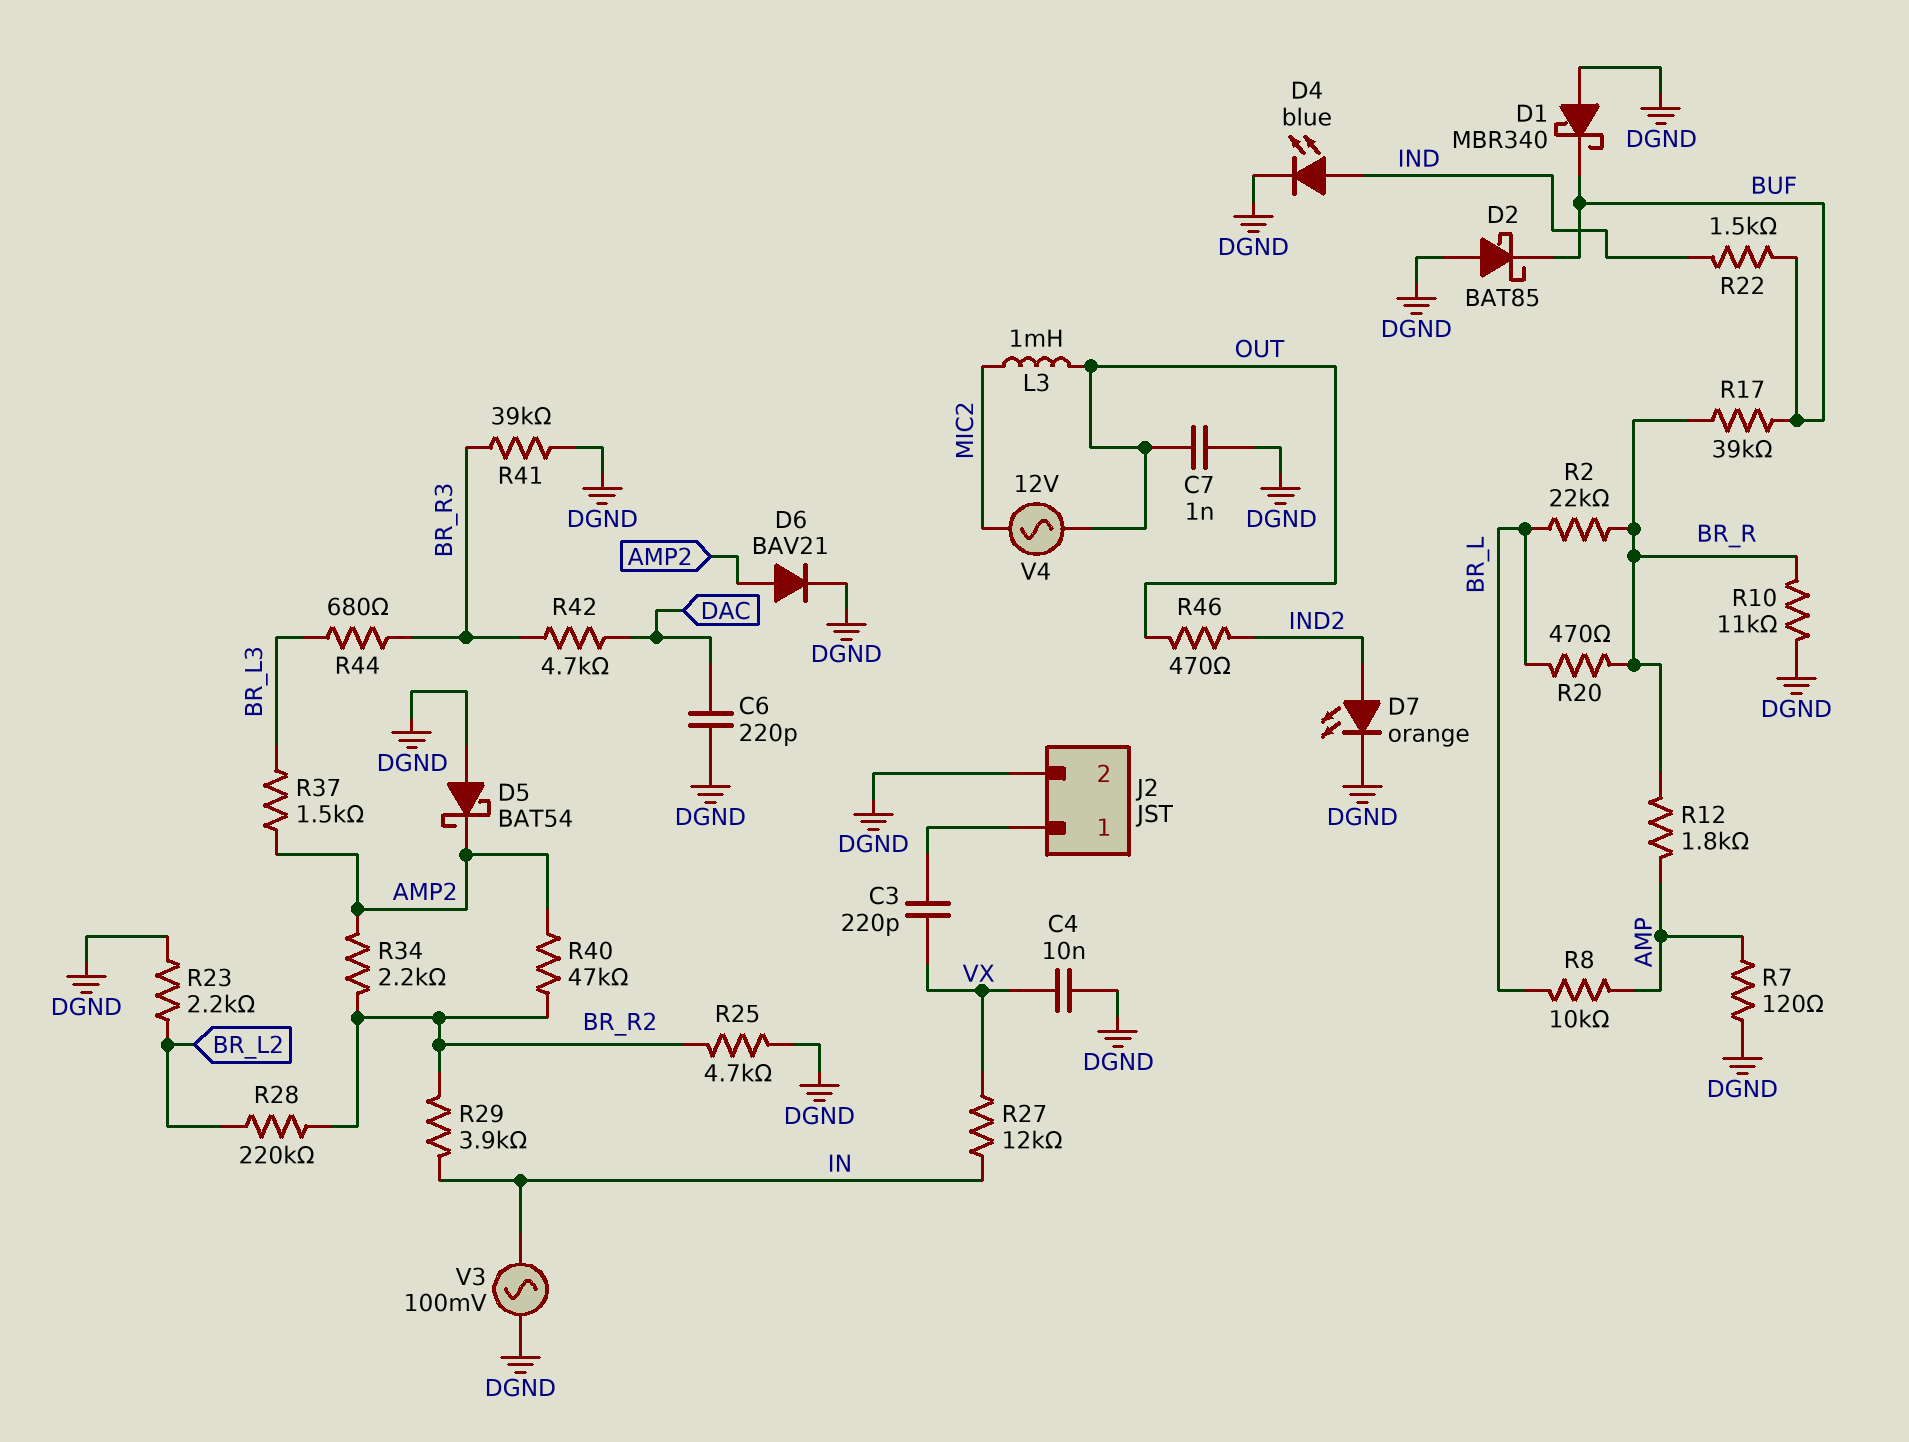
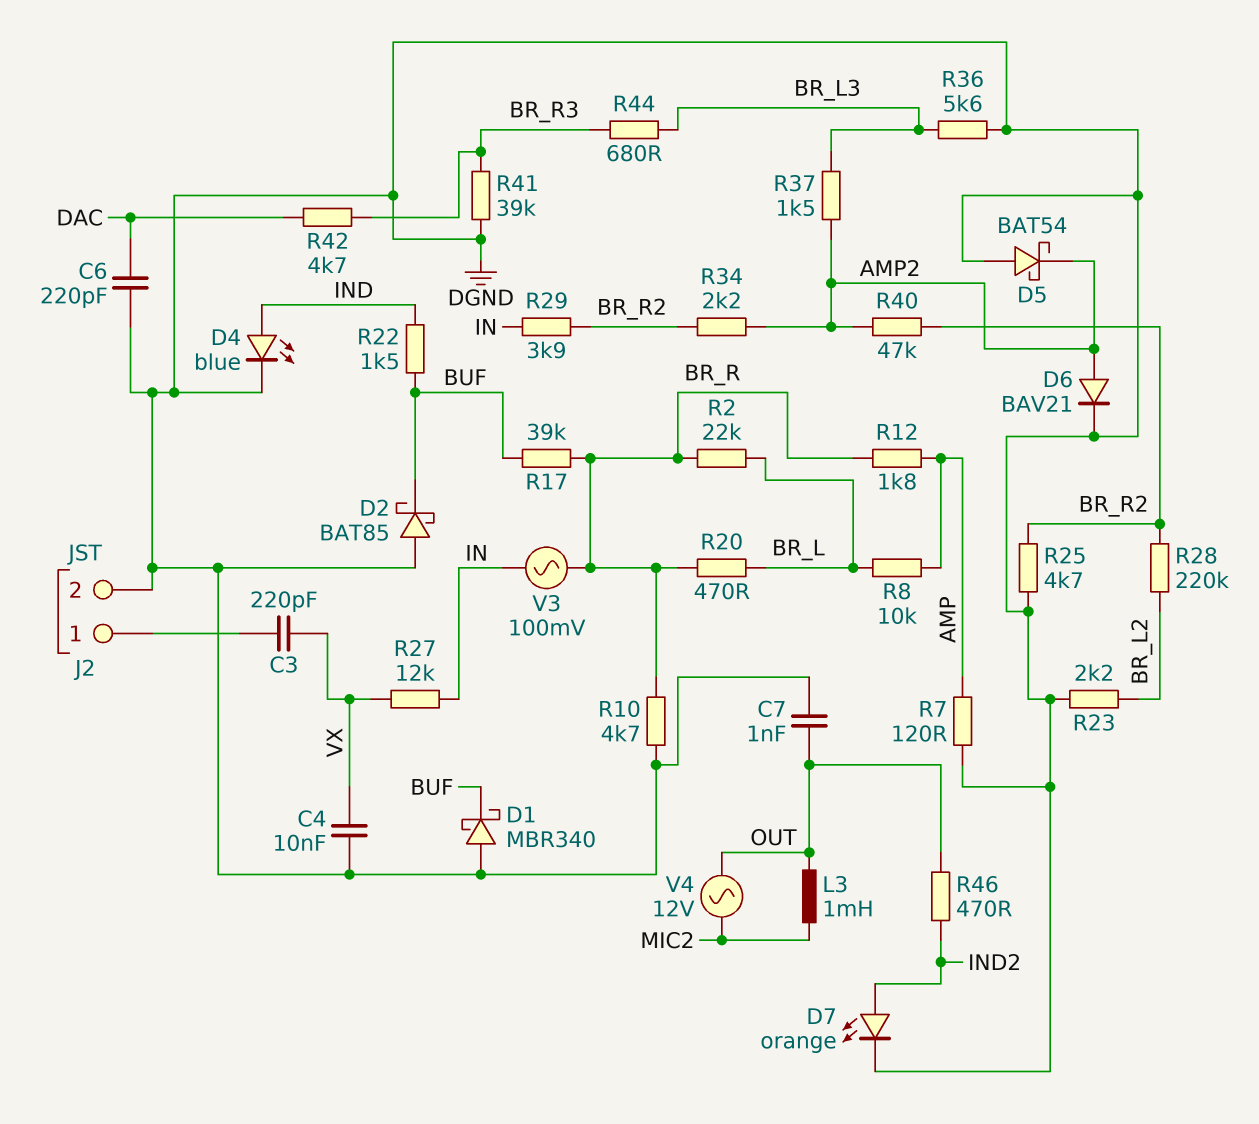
R10: 11k (BR_R, DGND) -> 4.7k (BR_R, DGND)
R36: none -> 5.6k (BR_L3, DGND)
V3: AC 100mV (DGND, IN) -> AC 100mV (BR_R, IN)

